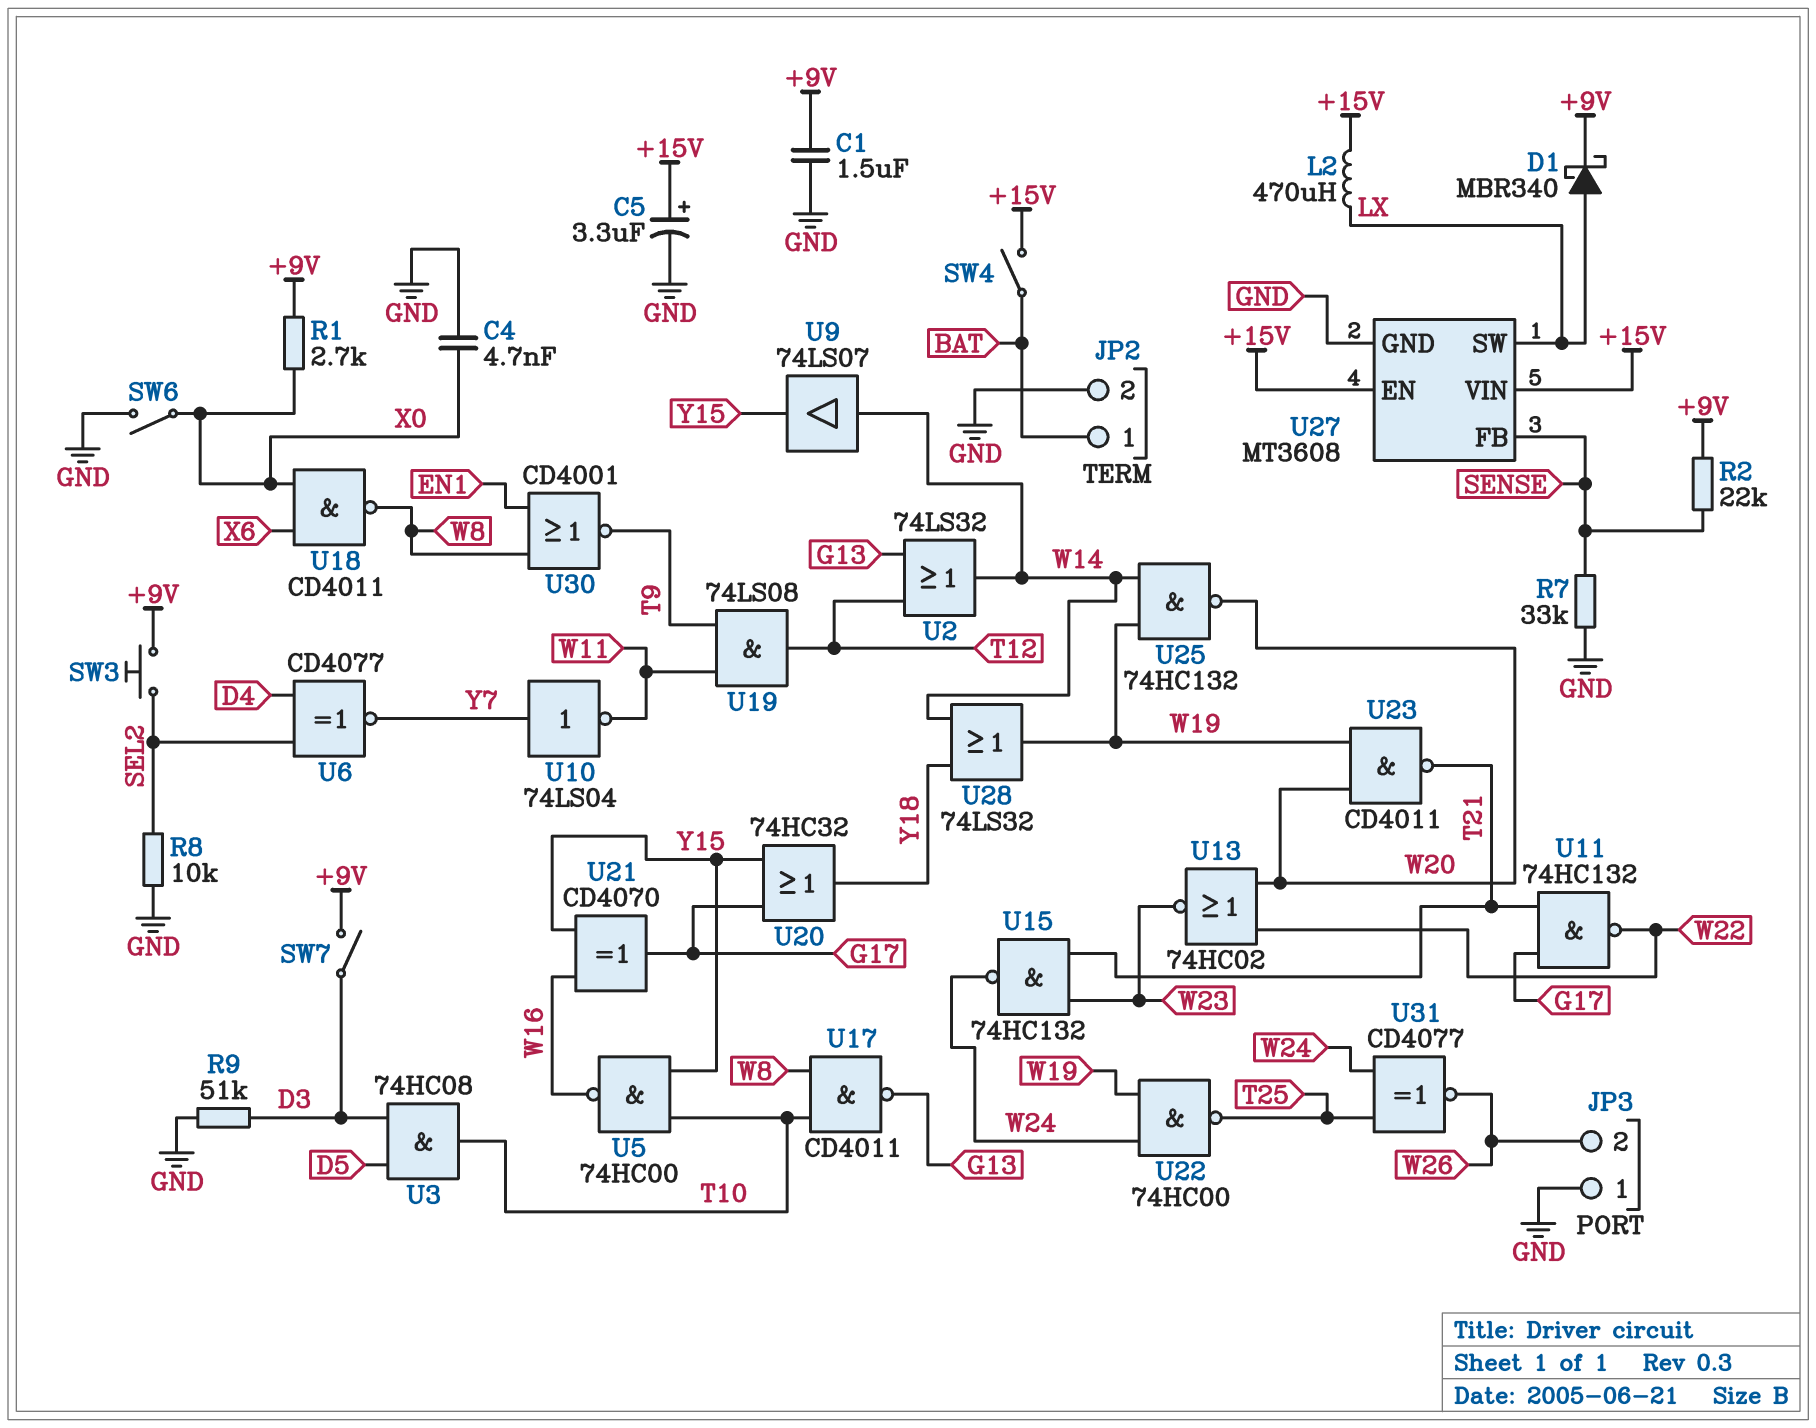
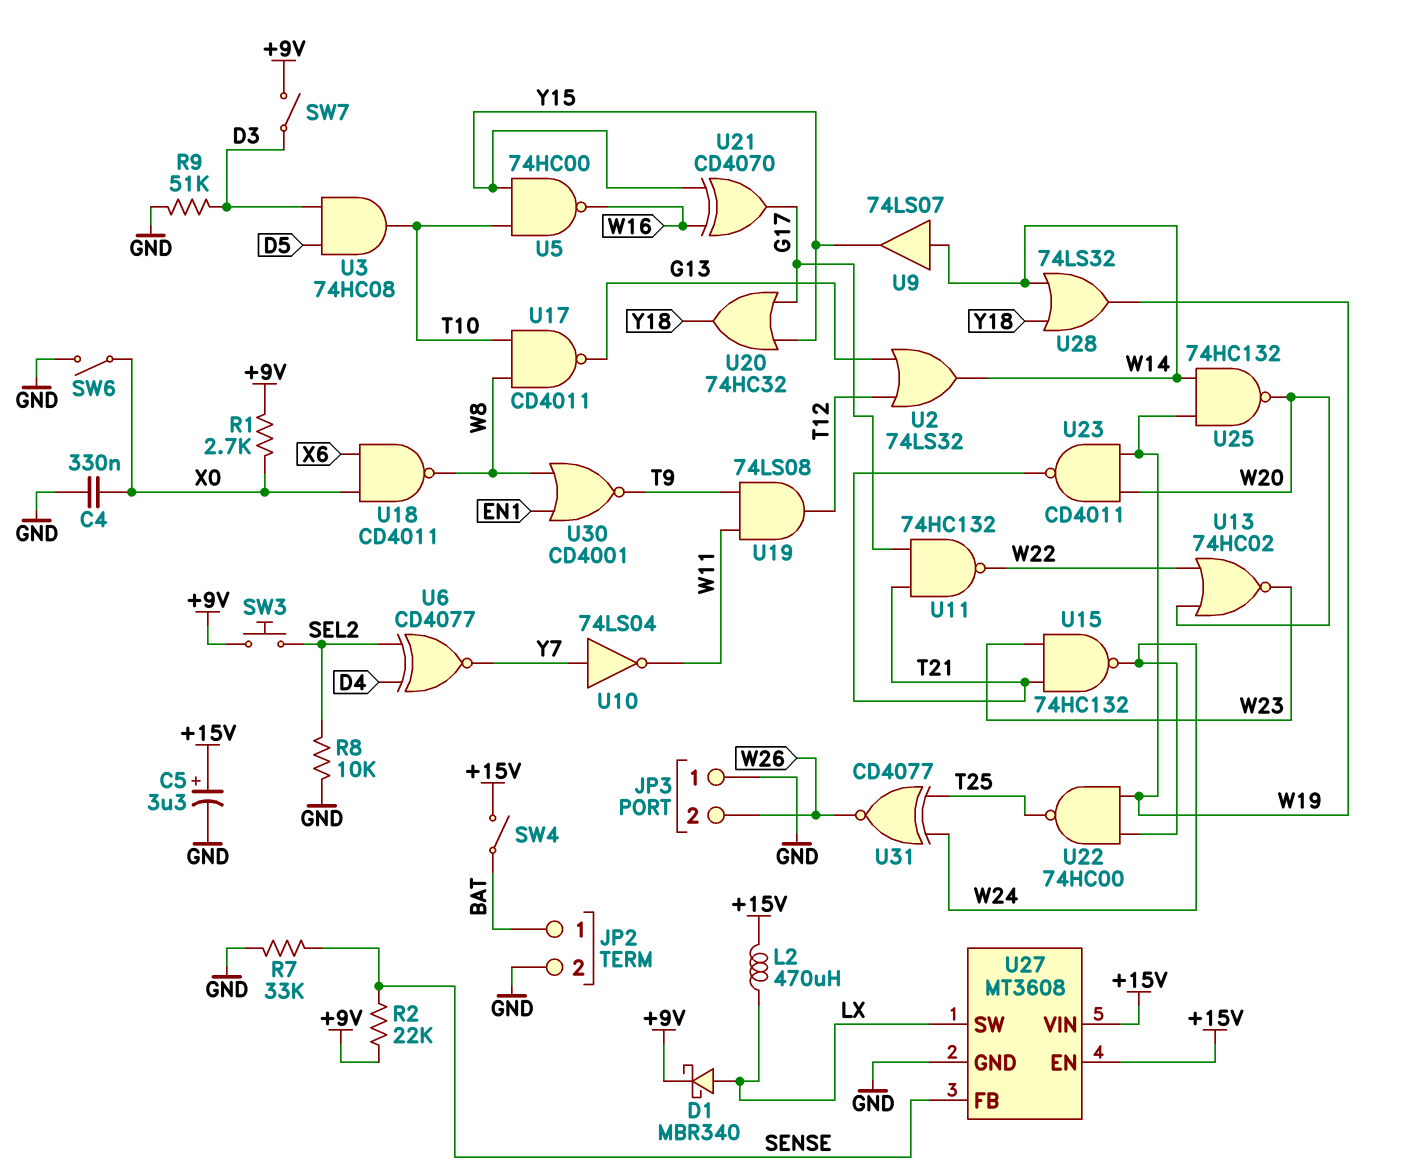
C1: 1.5uF (+9V, GND) -> none
C4: 4.7nF (GND, X0) -> 330nF (GND, X0)

